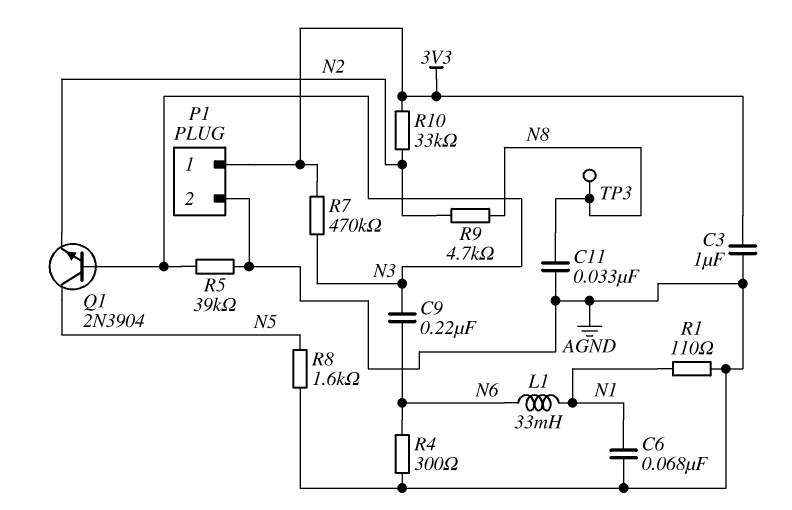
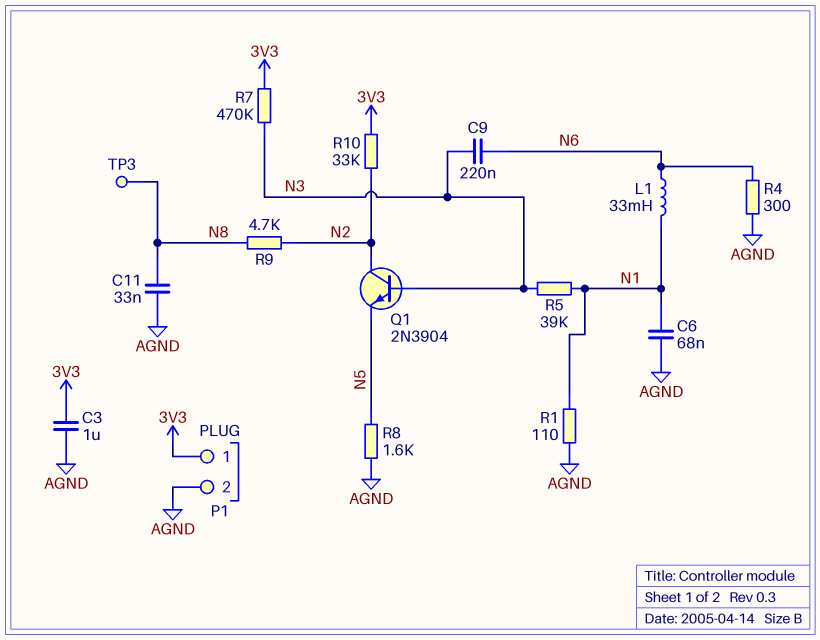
Q1: NPN 2N3904 (B N3, C N5, E N2) -> NPN 2N3904 (B N3, C N2, E N5)
R5: 39k (AGND, N3) -> 39k (N1, N3)

